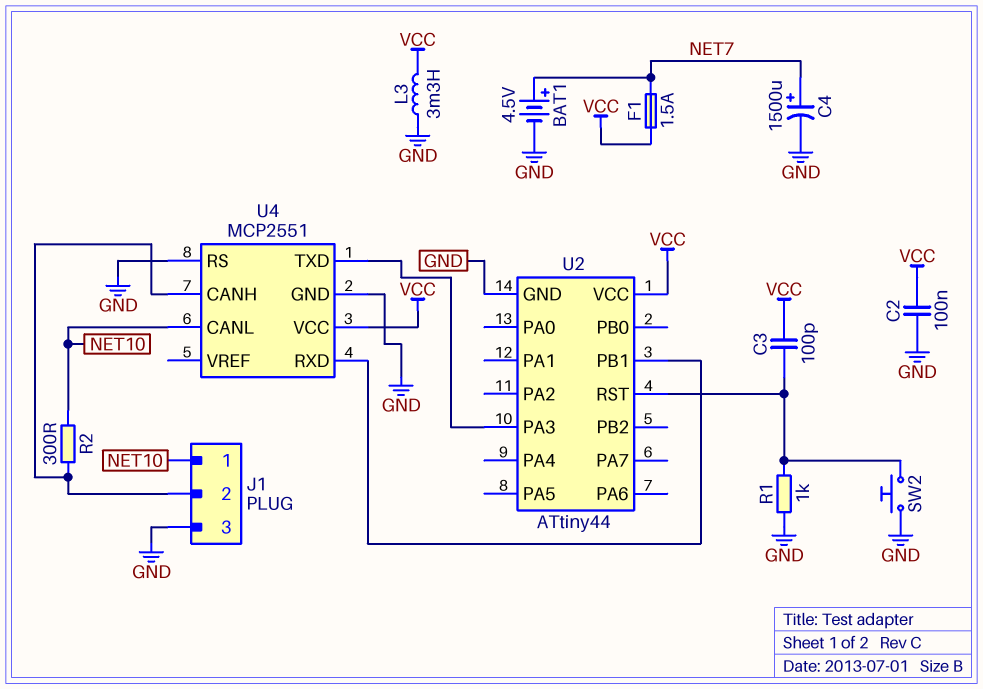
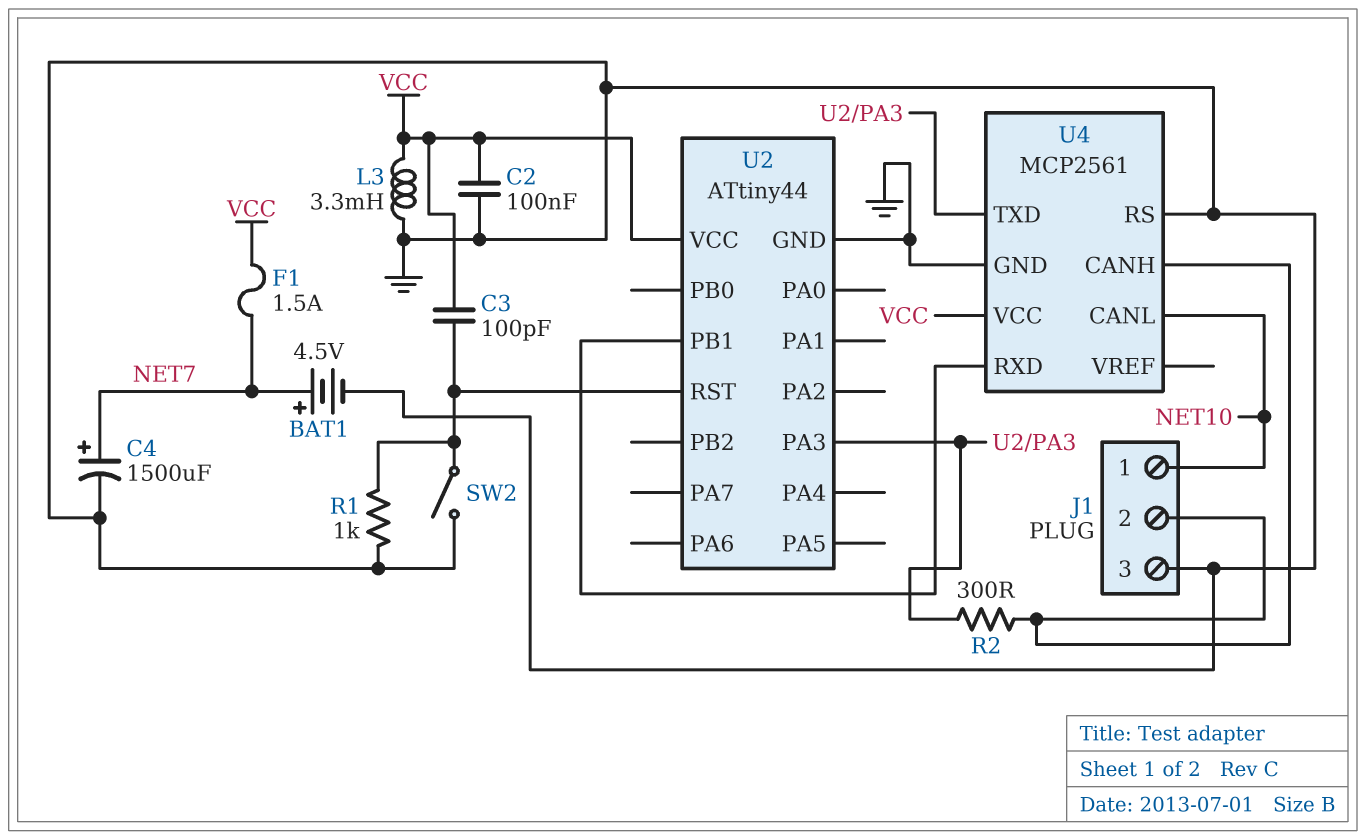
R2: 300 (J1/2, NET10) -> 300 (J1/2, U2/PA3)
SW2: button (GND, U2/RST) -> switch (GND, U2/RST)
U4: MCP2551 -> MCP2561

